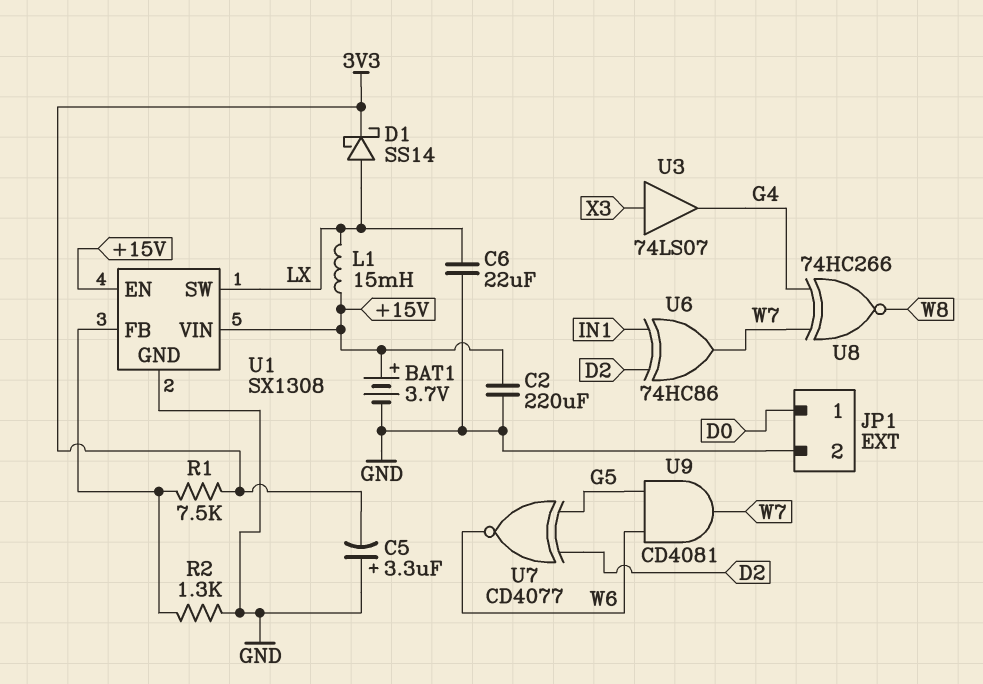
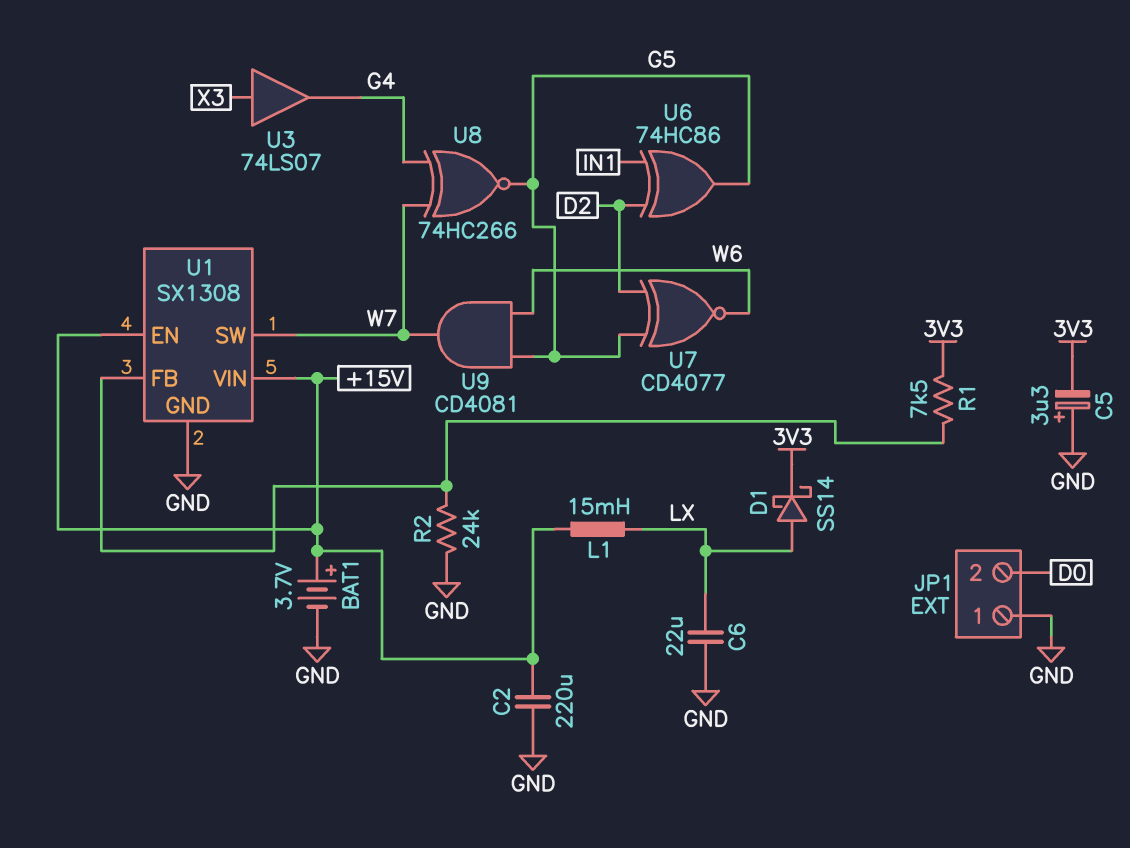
JP1 pin 1: D0 -> GND
JP1 pin 2: GND -> D0
R2: 1.3k (GND, U1/FB) -> 24k (GND, U1/FB)
U1 pin SW: LX -> W7
U6: XOR 74HC86 (in D2, in IN1, out W7) -> XOR 74HC86 (in D2, in IN1, out G5)
U8: XNOR 74HC266 (in G4, in W7, out W8) -> XNOR 74HC266 (in G4, in W7, out G5)

